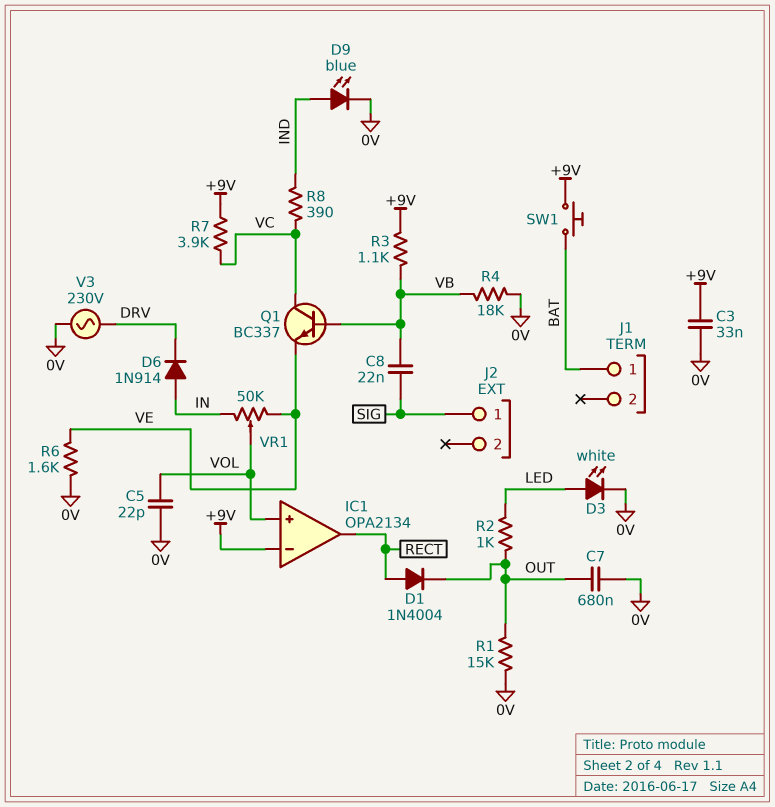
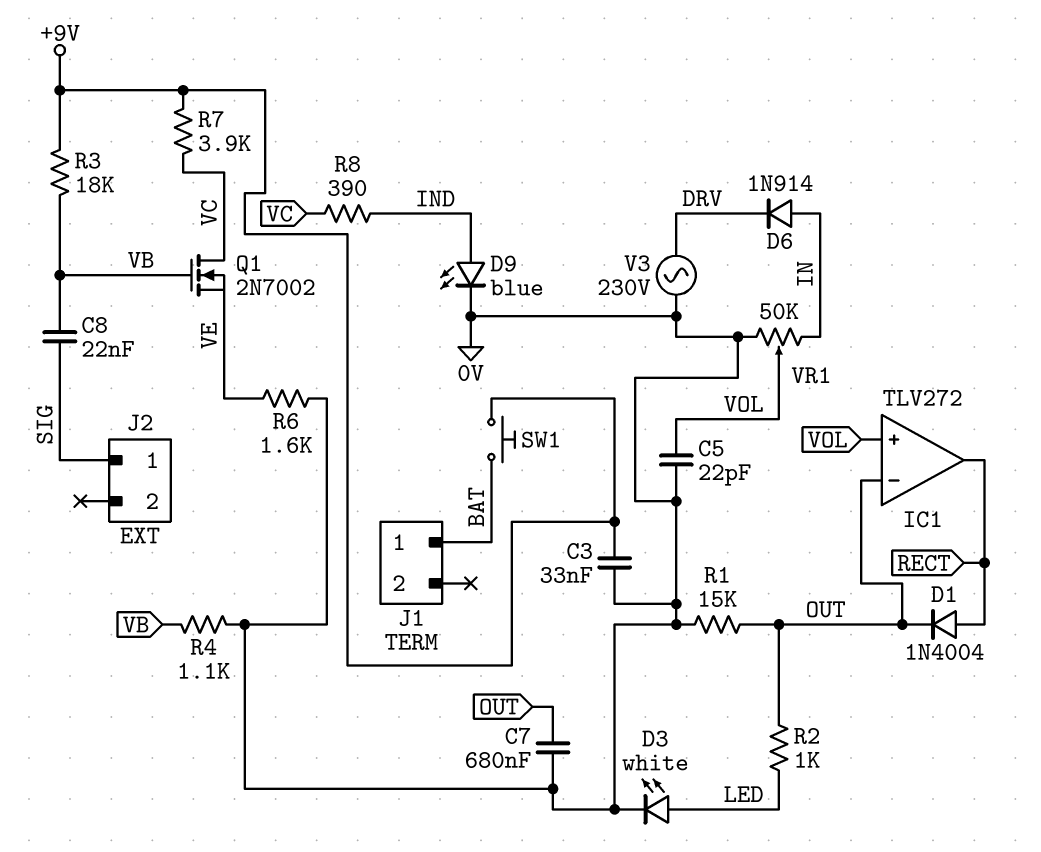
IC1: OPA2134 -> TLV272
IC1 pin in-: +9V -> OUT
Q1: NPN BC337 (B VB, C VC, E VE) -> NMOS 2N7002 (G VB, D VC, S VE)
R3: 1.1k (+9V, VB) -> 18k (+9V, VB)
R4: 18k (0V, VB) -> 1.1k (0V, VB)
VR1: 50k (IN, VE, wiper VOL) -> 50k (0V, IN, wiper VOL)

